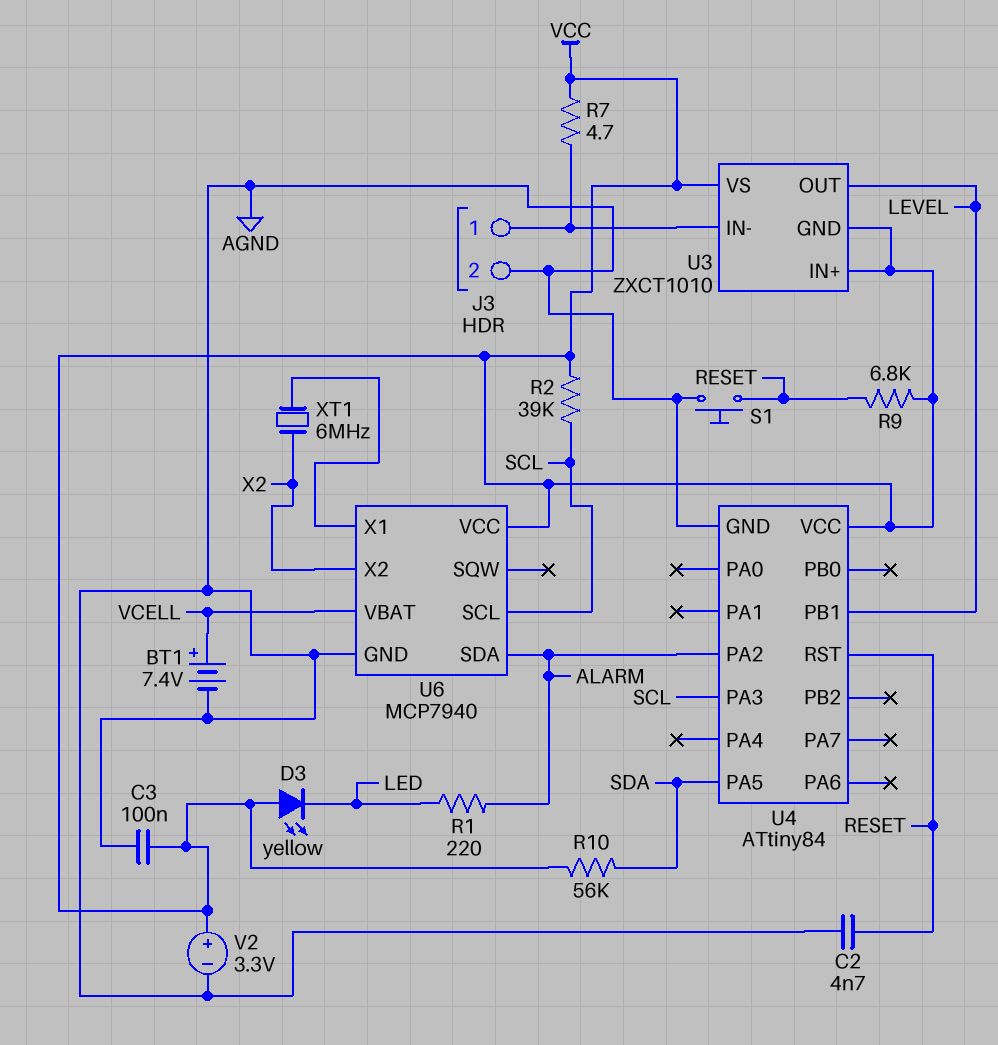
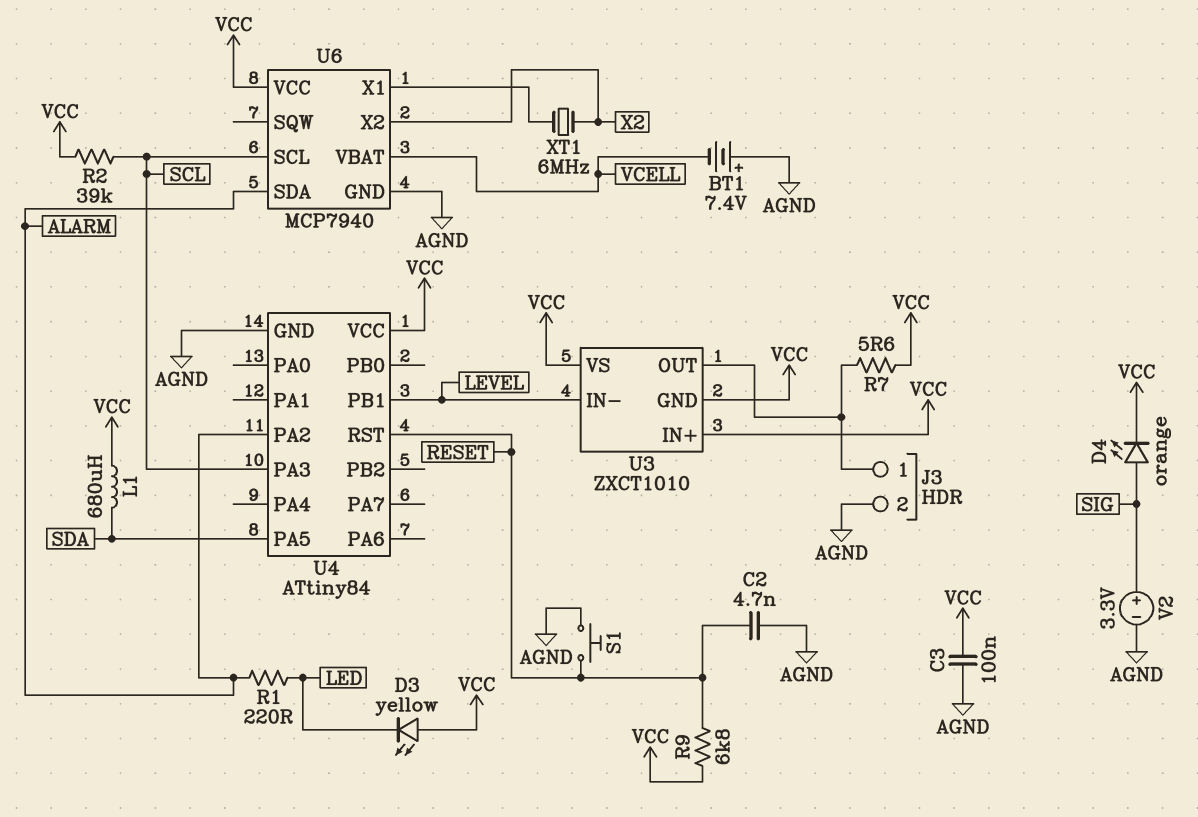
BT1: 7.4V (plus VCELL, minus AGND) -> 7.4V (plus AGND, minus VCELL)
D4: none -> LED orange (A SIG, K VCC)
L1: none -> 680uH (SDA, VCC)
R7: 4.7 (J3/1, VCC) -> 5.6 (J3/1, VCC)
R10: 56k (SDA, VCC) -> none
U3 pin IN-: J3/1 -> LEVEL
U3 pin OUT: LEVEL -> J3/1
V2: 3.3V (plus VCC, minus AGND) -> 3.3V (plus SIG, minus AGND)

